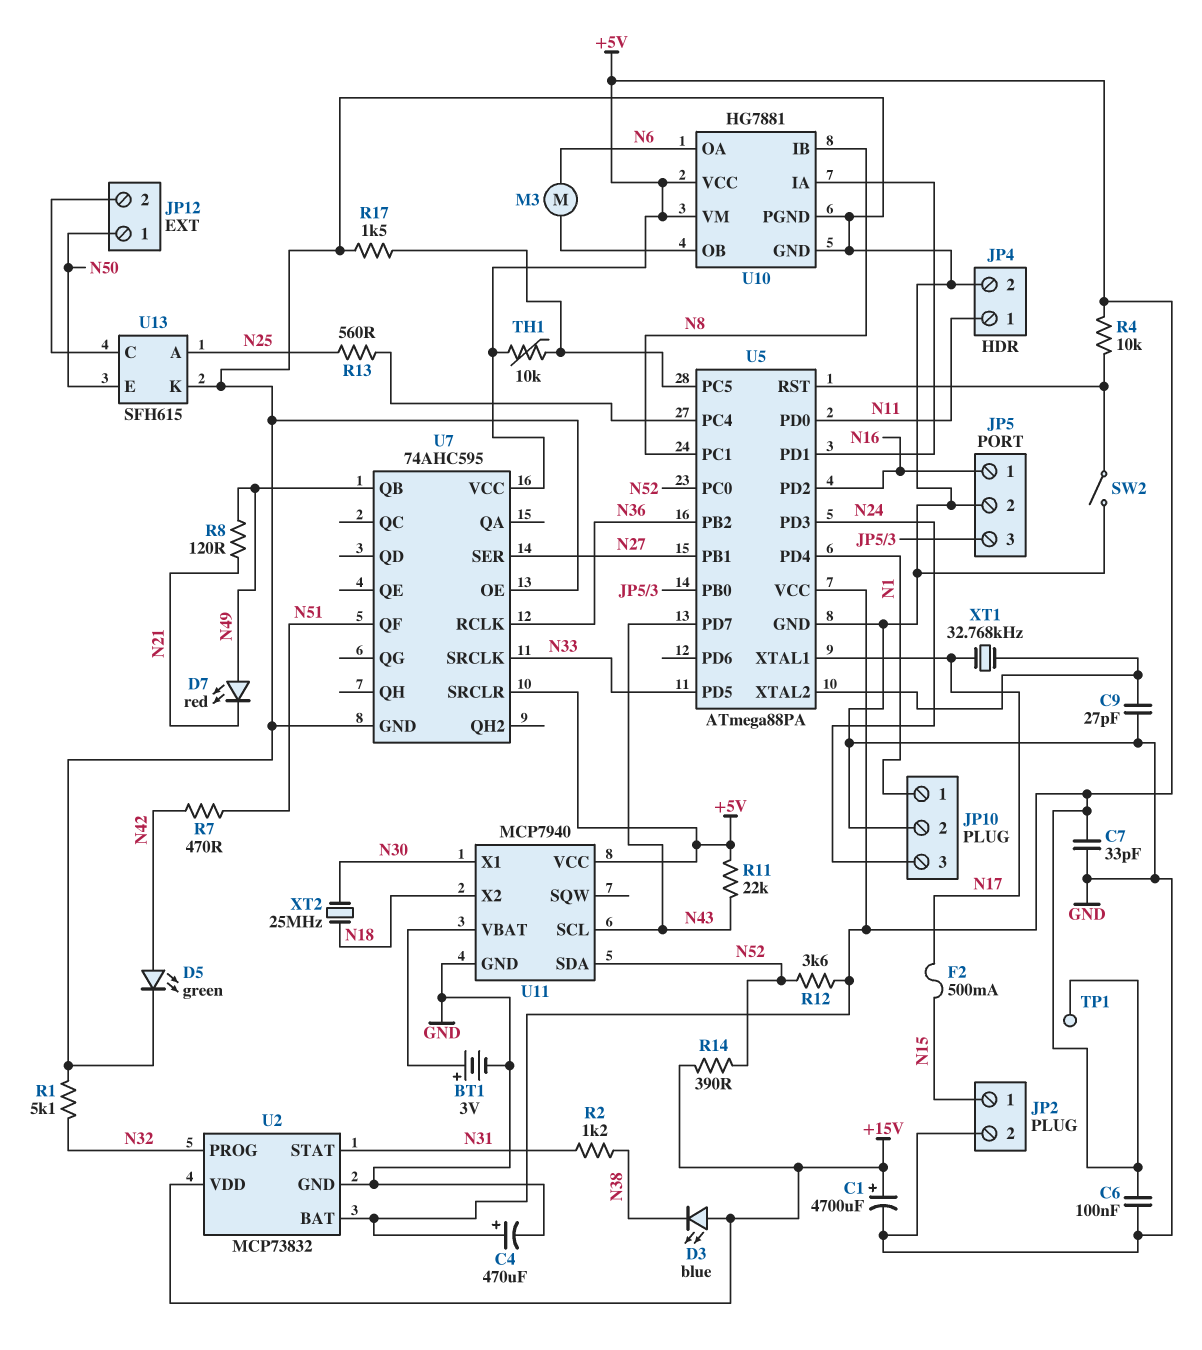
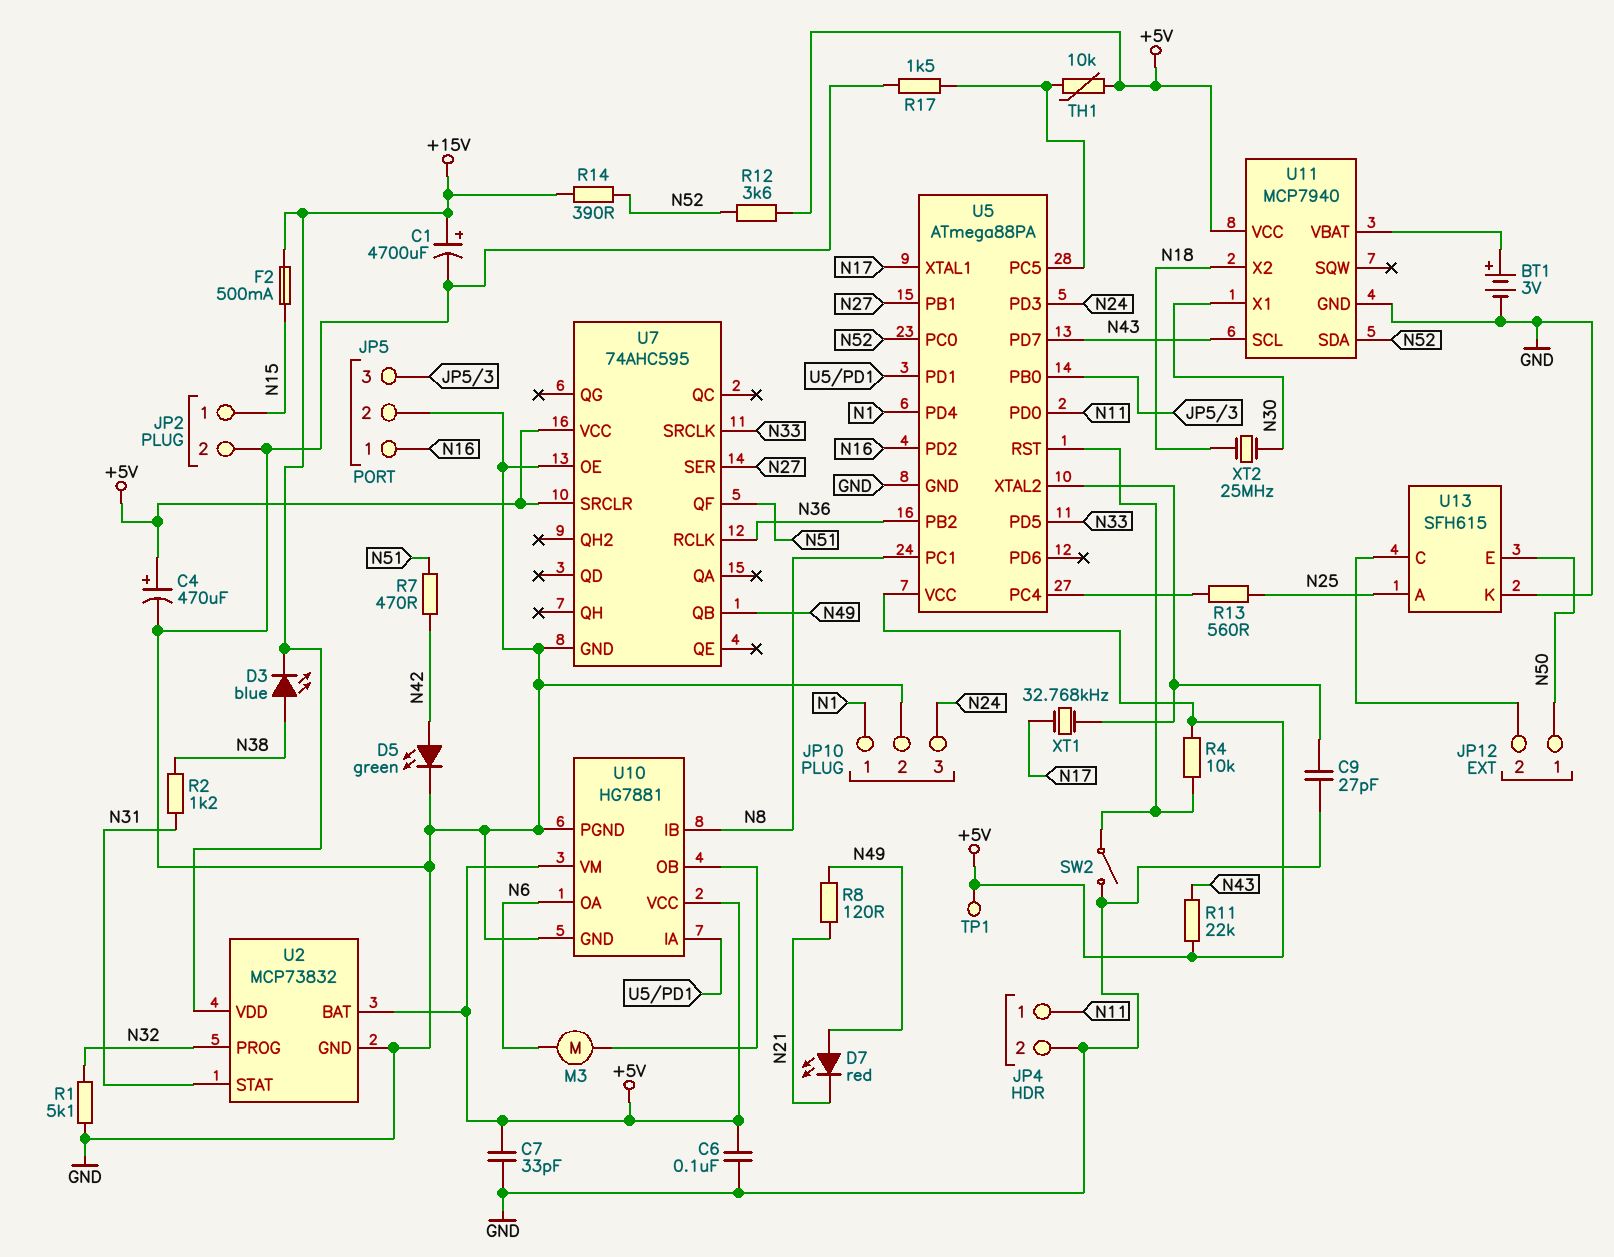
D3: LED blue (A +15V, K N38) -> LED blue (A N38, K +15V)
F2: 500mA (N15, N17) -> 500mA (+15V, N15)

